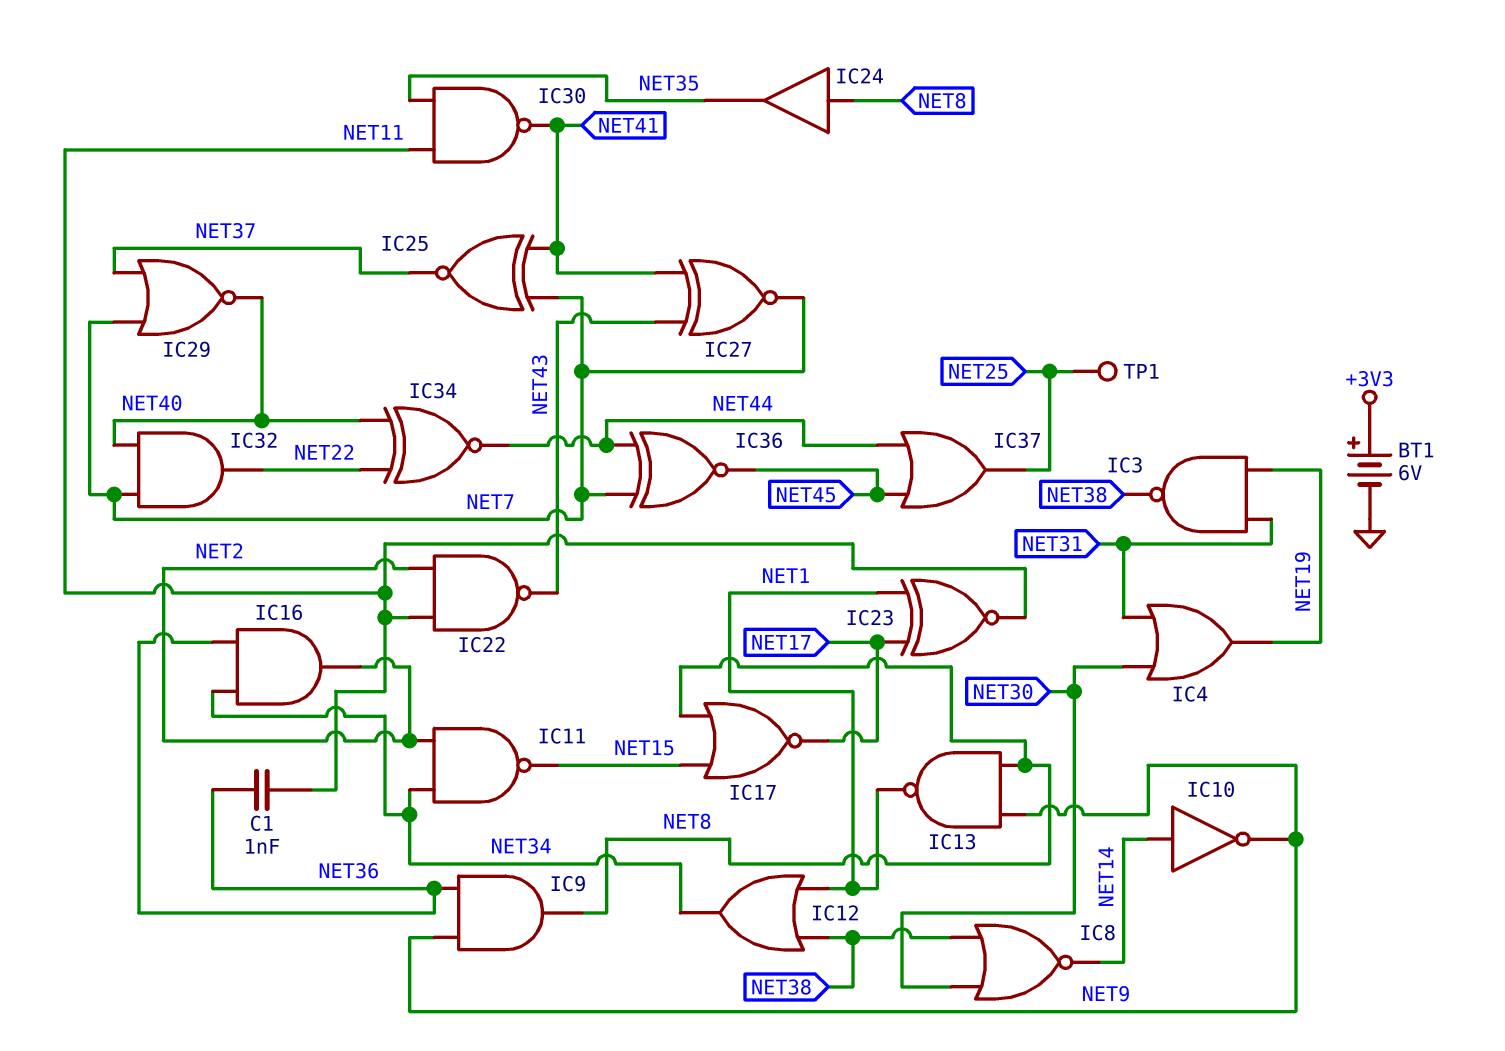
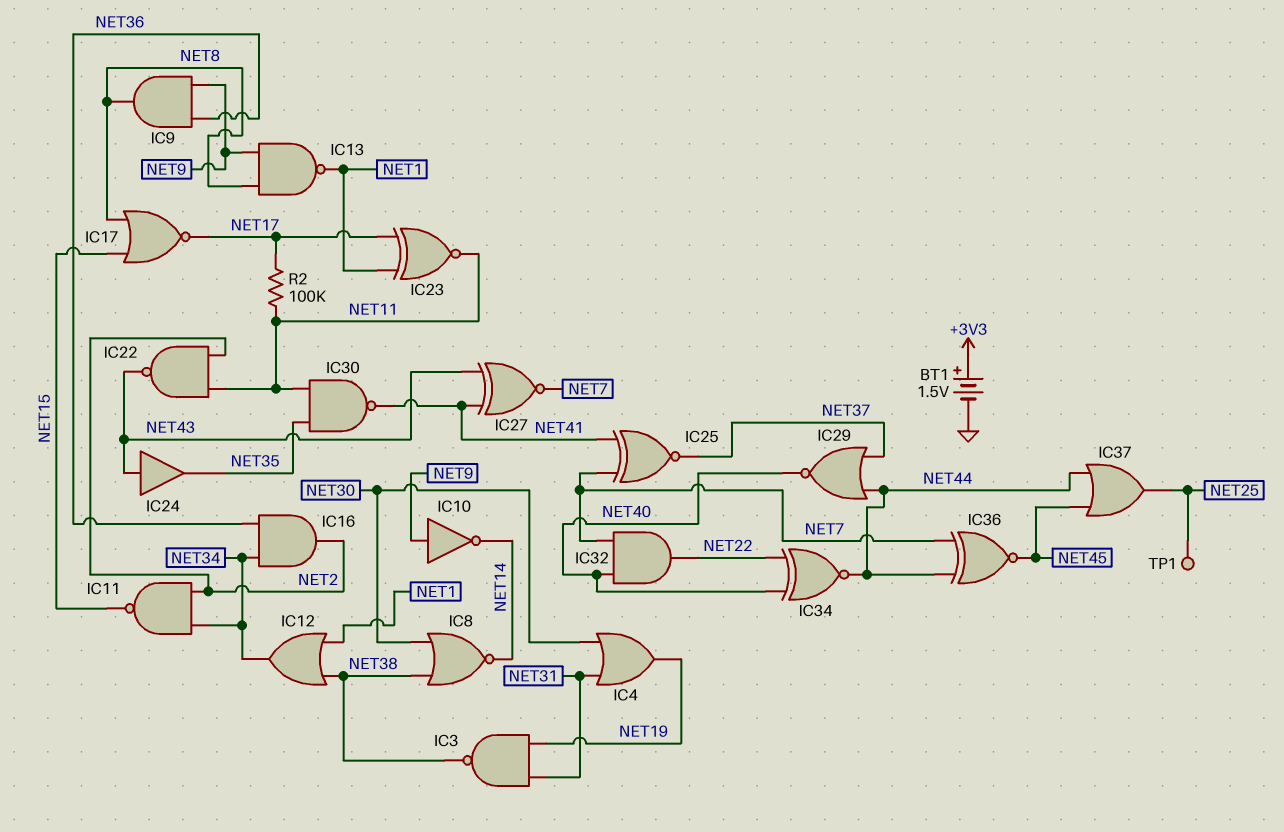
BT1: 6V (plus +3V3, minus GND) -> 1.5V (plus +3V3, minus GND)
C1: 1nF (NET11, NET36) -> none
IC10: NOT (in NET14, out NET9) -> NOT (in NET9, out NET14)
IC24: buffer (in NET8, out NET35) -> buffer (in NET43, out NET35)
IC29: NOR (in NET7, in NET37, out NET40) -> NOR (in NET37, in NET44, out NET40)
R2: none -> 100k (NET11, NET17)

